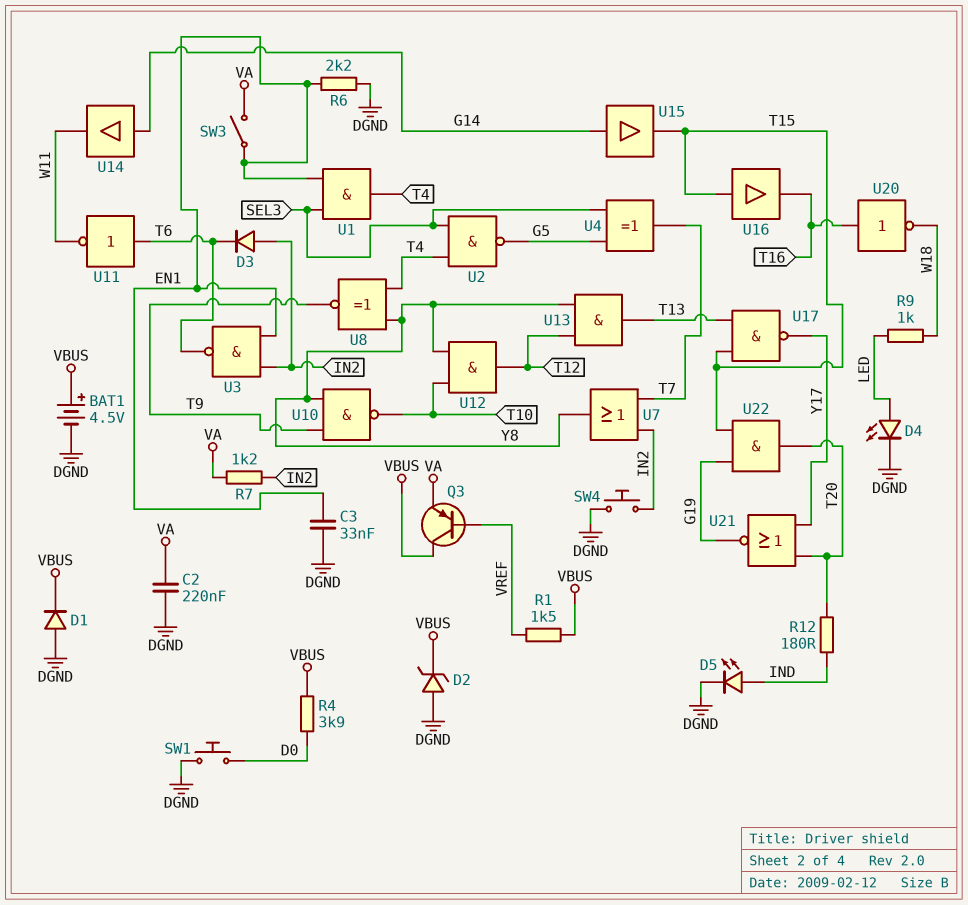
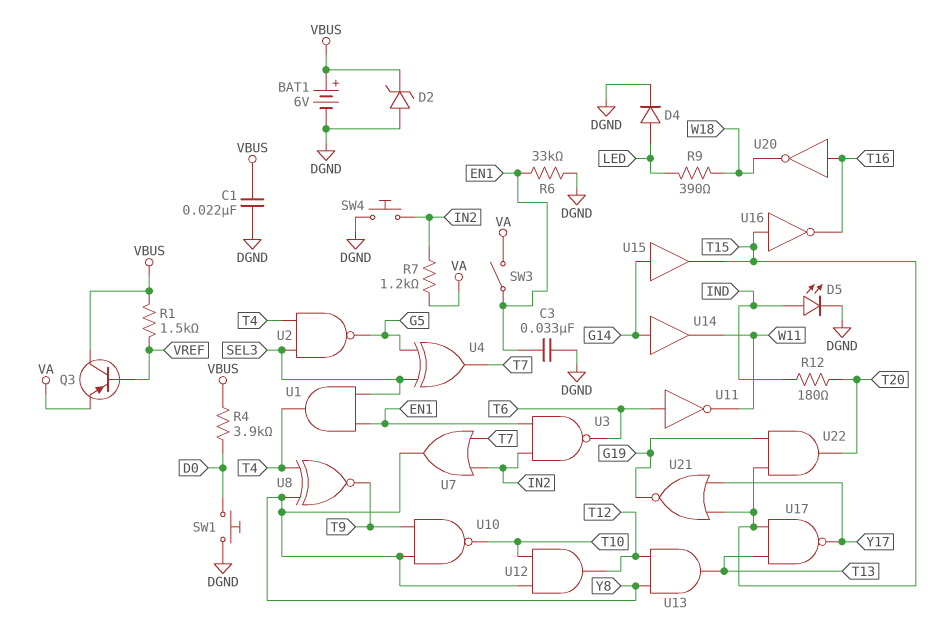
BAT1: 4.5V (plus VBUS, minus DGND) -> 6V (plus VBUS, minus DGND)
C1: none -> 22nF (DGND, VBUS)
C2: 220nF (DGND, VA) -> none
D1: diode (A DGND, K VBUS) -> none
D3: diode (A IN2, K T6) -> none
D4: LED (A LED, K DGND) -> diode (A LED, K DGND)
R6: 2.2k (DGND, EN1) -> 33k (DGND, EN1)
R9: 1k (LED, W18) -> 390 (LED, W18)
U16: buffer (in T15, out T16) -> NOT (in T15, out T16)
U21: NOR (in T20, in Y17, out G19) -> NOR (in T15, in Y17, out G19)

